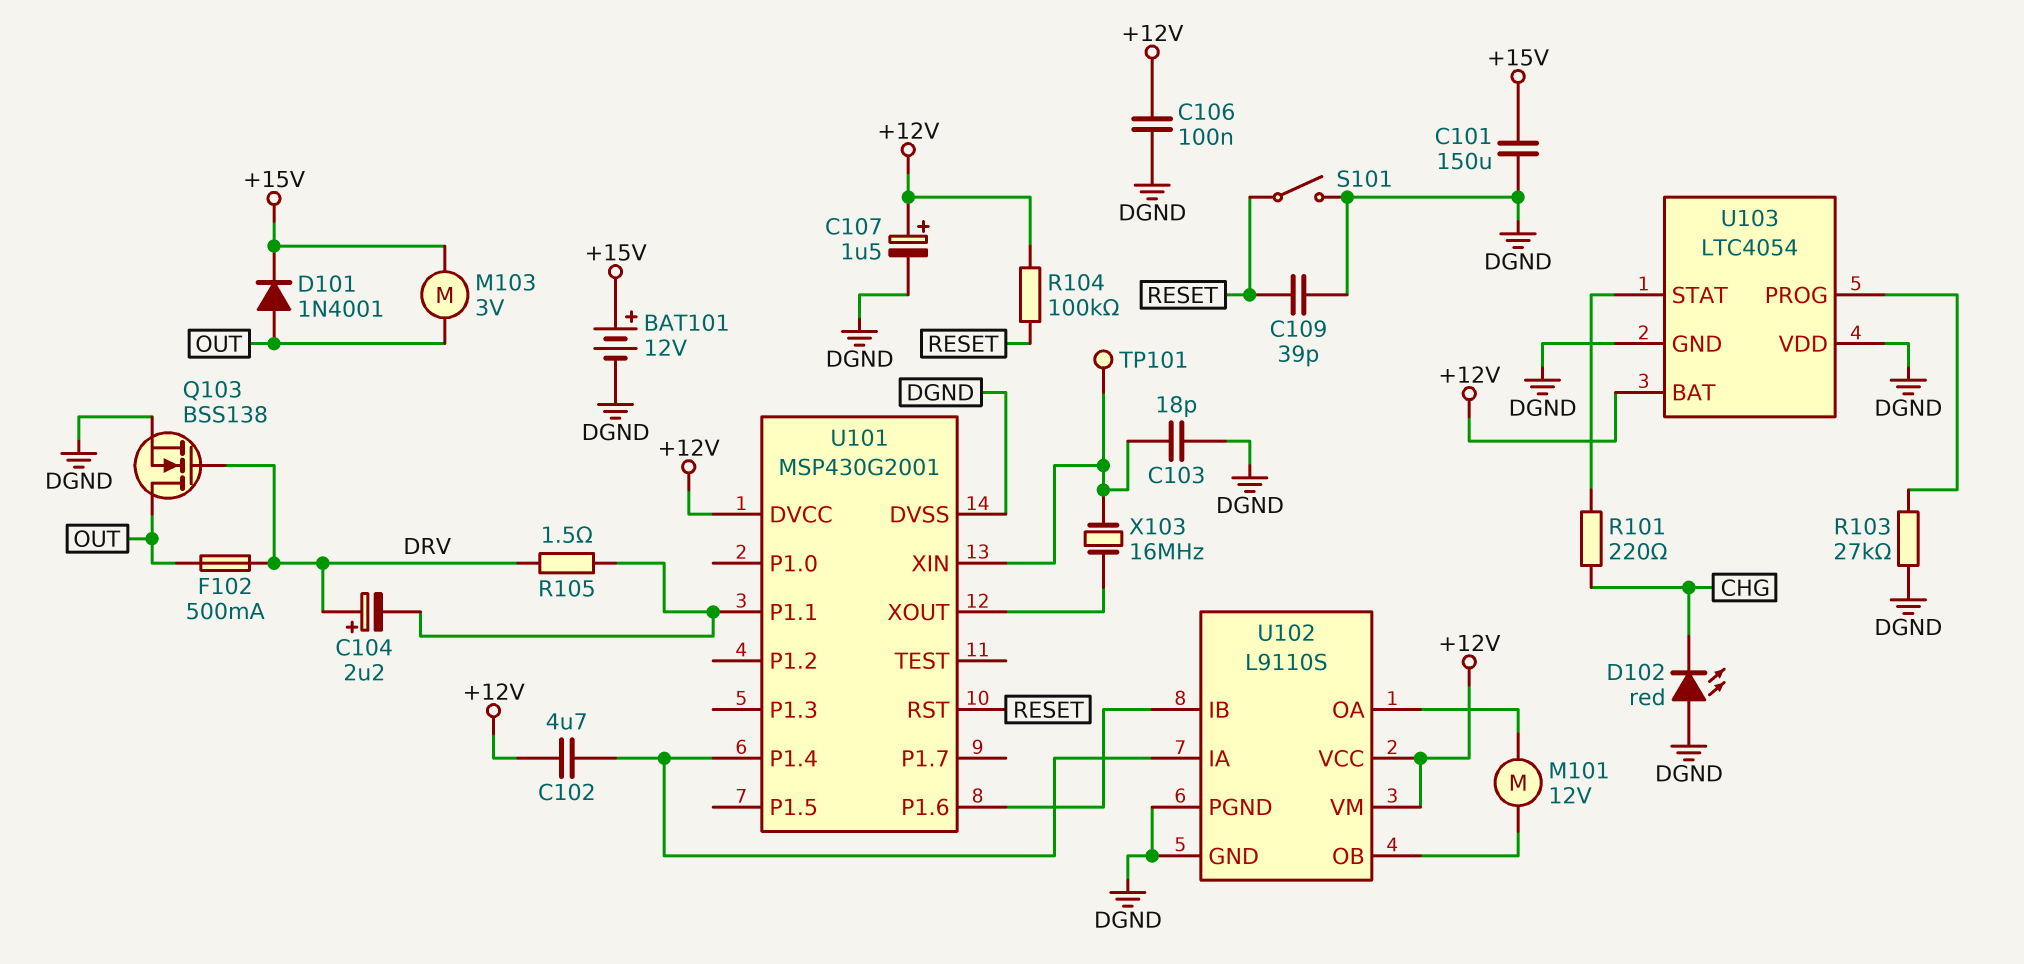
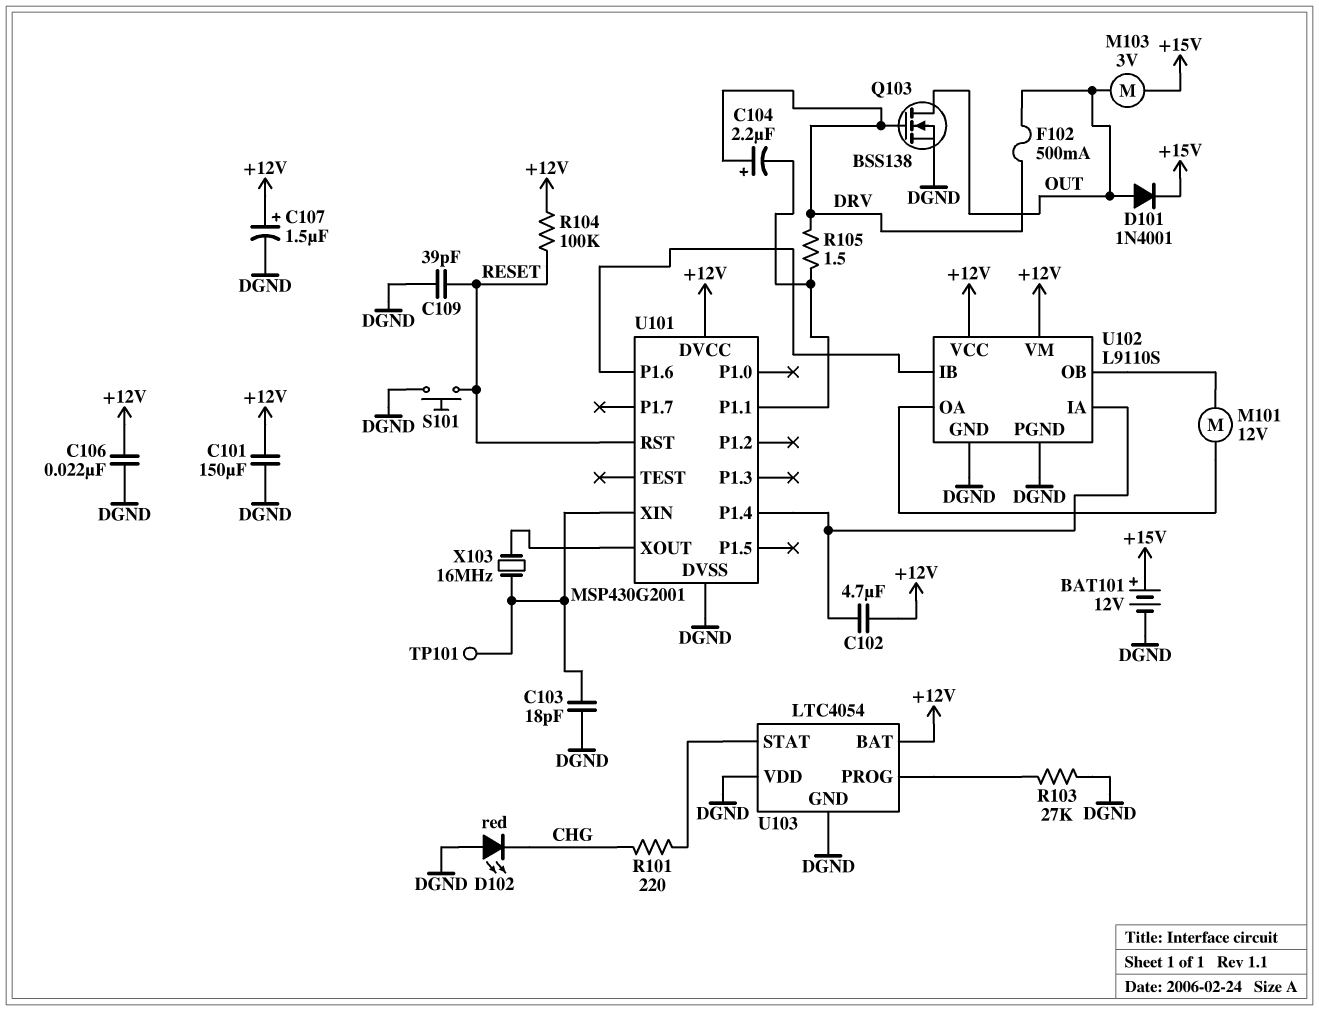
C101: 150uF (+15V, DGND) -> 150uF (+12V, DGND)
C106: 100nF (+12V, DGND) -> 22nF (+12V, DGND)
S101: switch (DGND, RESET) -> button (DGND, RESET)

